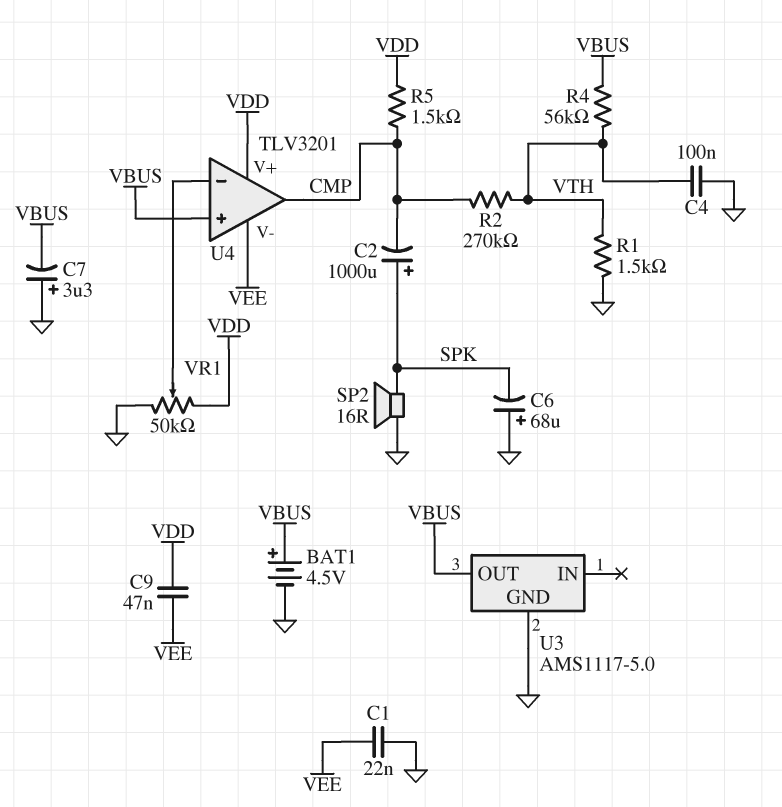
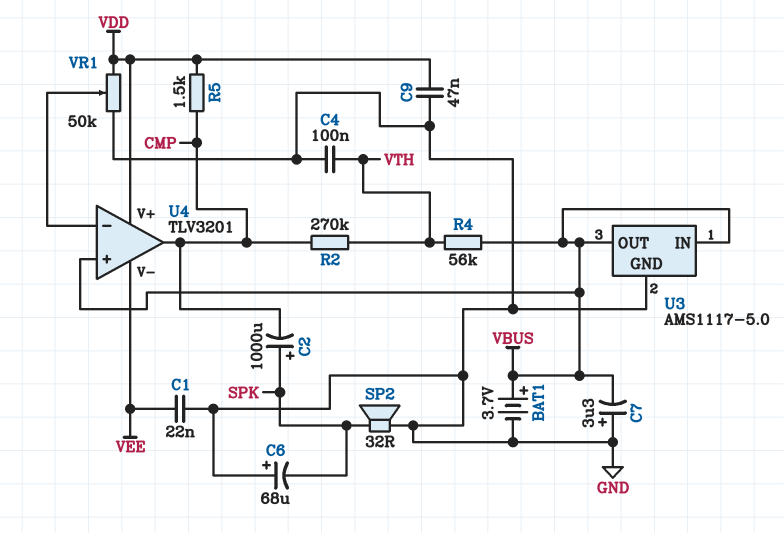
BAT1: 4.5V (plus VBUS, minus GND) -> 3.7V (plus VBUS, minus GND)
C9: 47nF (VDD, VEE) -> 47nF (GND, VDD)
R1: 1.5k (GND, VTH) -> none
SP2: speaker 16R (GND, SPK) -> speaker 32R (GND, SPK)
U3 pin IN: none -> VBUS

